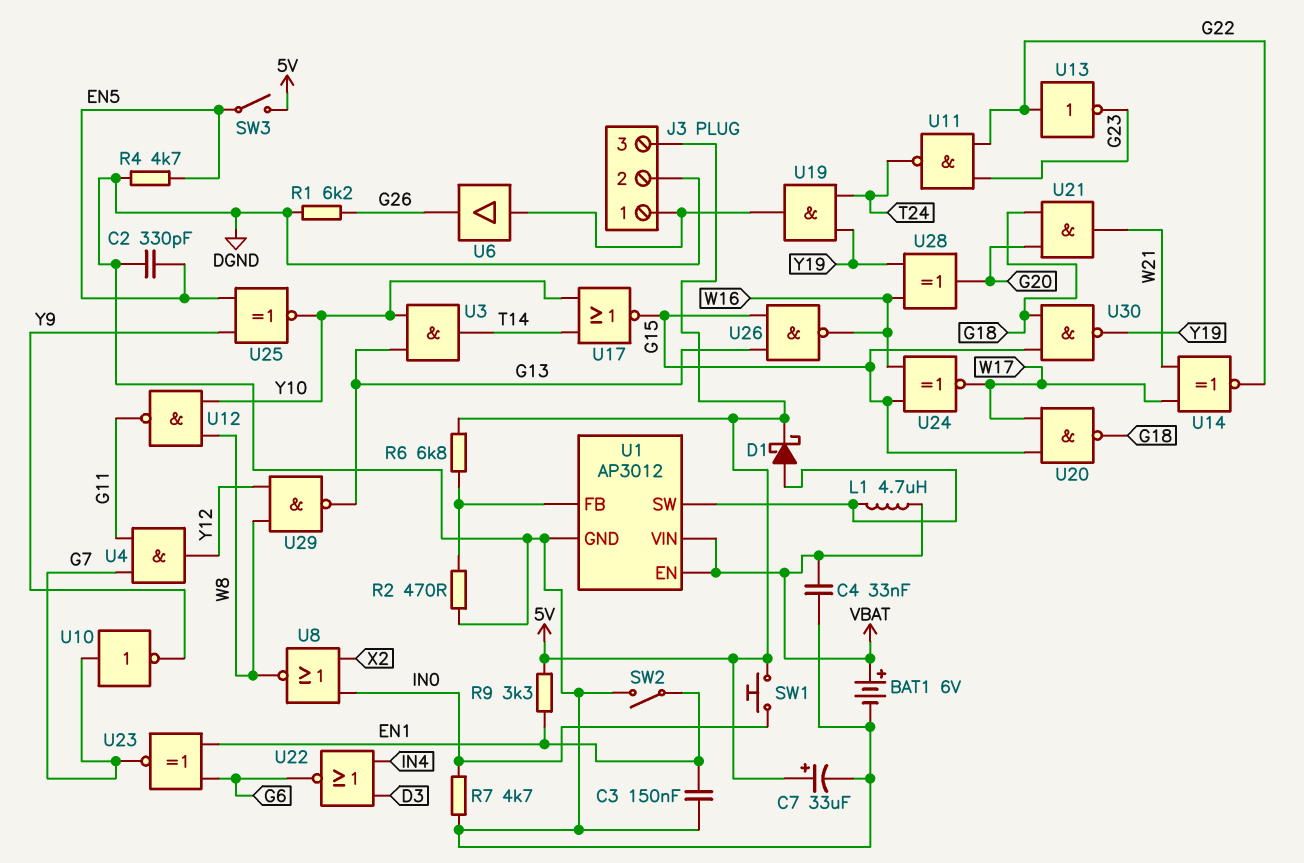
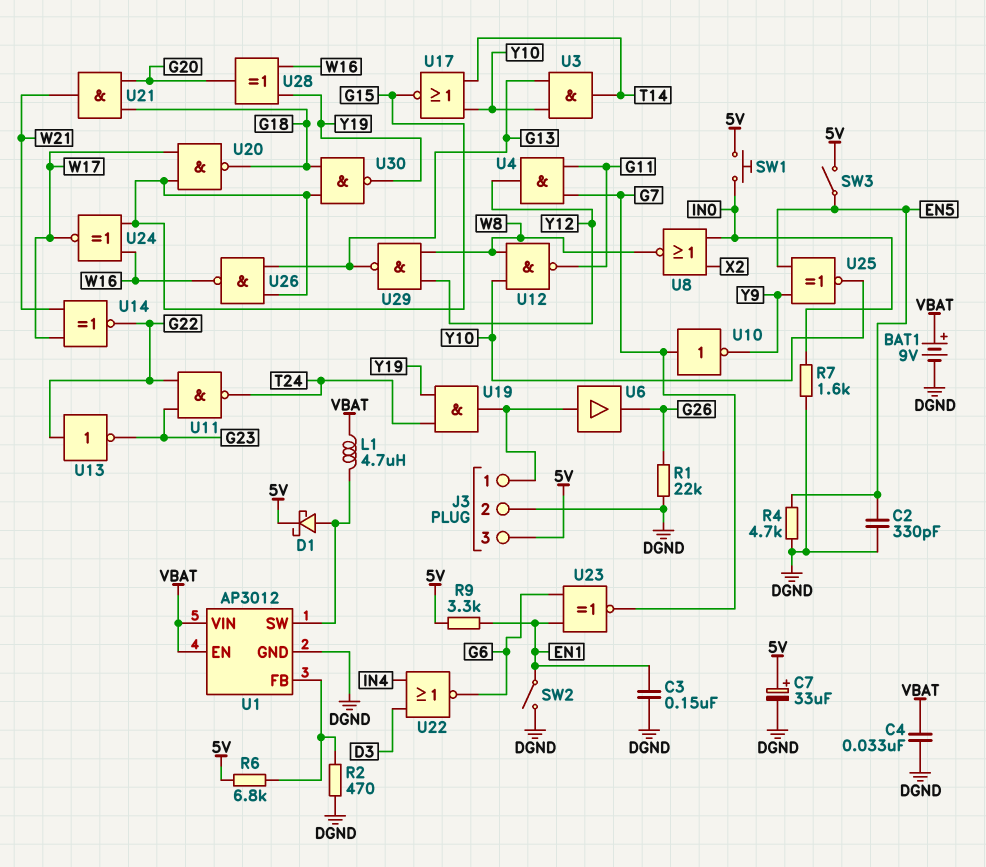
BAT1: 6V (plus VBAT, minus DGND) -> 9V (plus VBAT, minus DGND)
R1: 6.2k (DGND, G26) -> 22k (DGND, G26)
R7: 4.7k (DGND, IN0) -> 1.6k (DGND, IN0)

